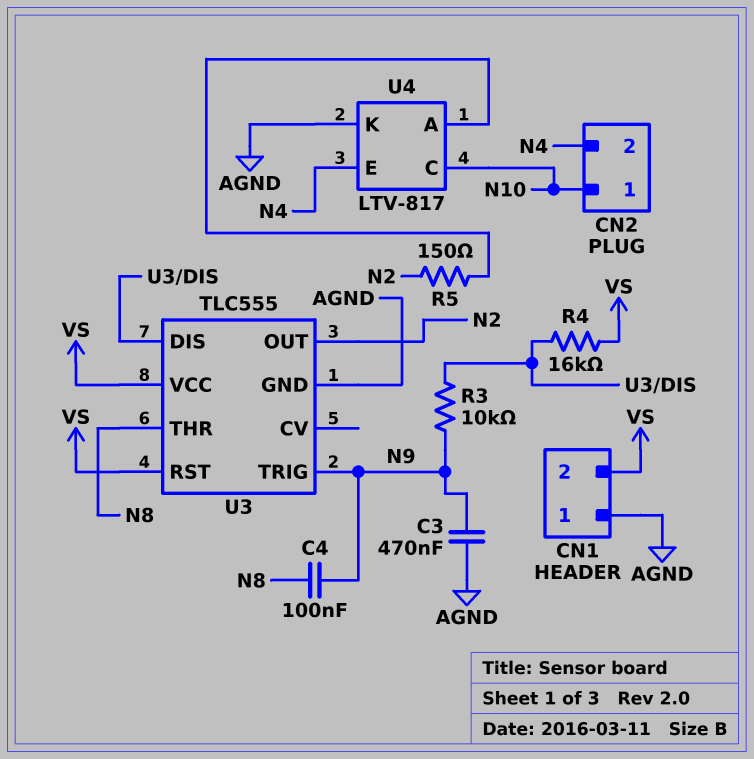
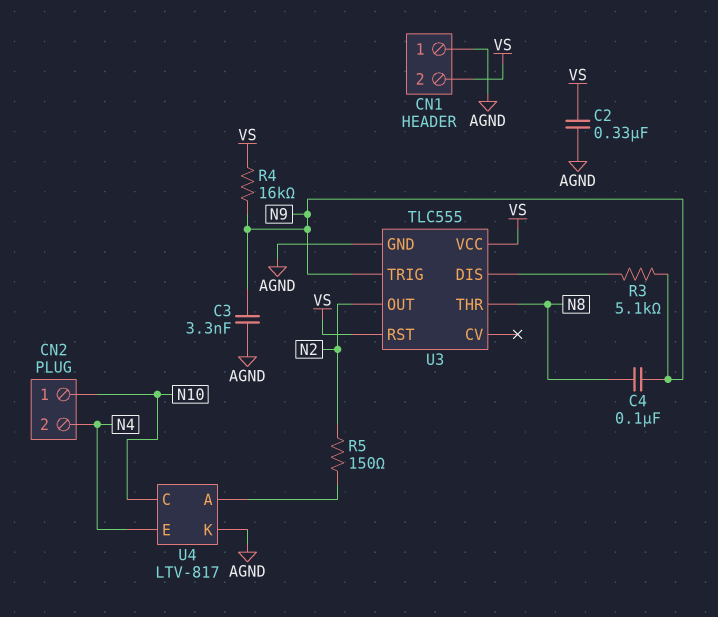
C2: none -> 330nF (AGND, VS)
C3: 470nF (AGND, N9) -> 3.3nF (AGND, N9)
R3: 10k (N9, U3/DIS) -> 5.1k (N9, U3/DIS)
R4: 16k (U3/DIS, VS) -> 16k (N9, VS)

